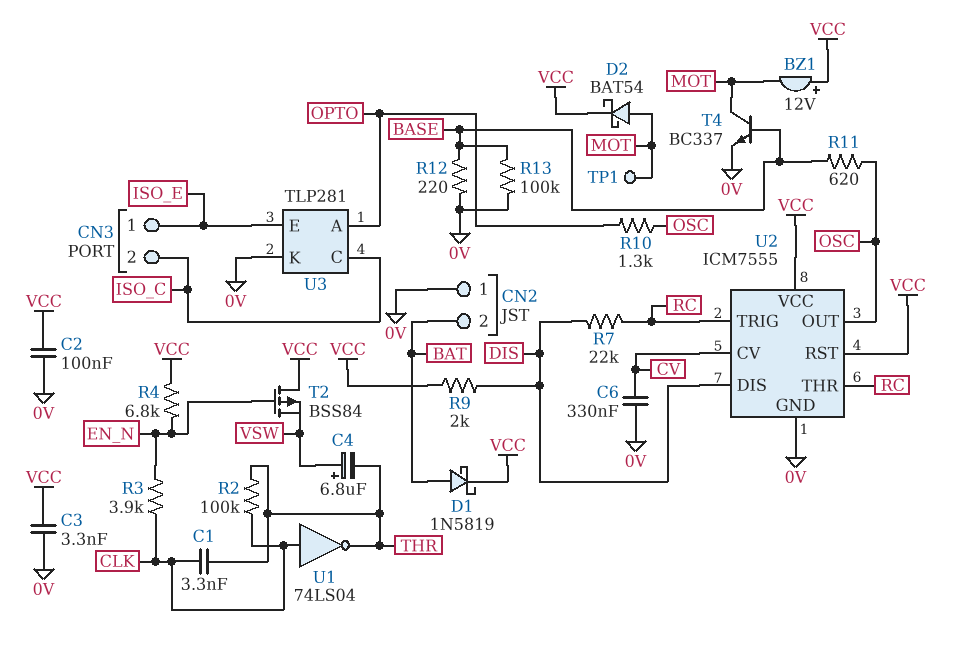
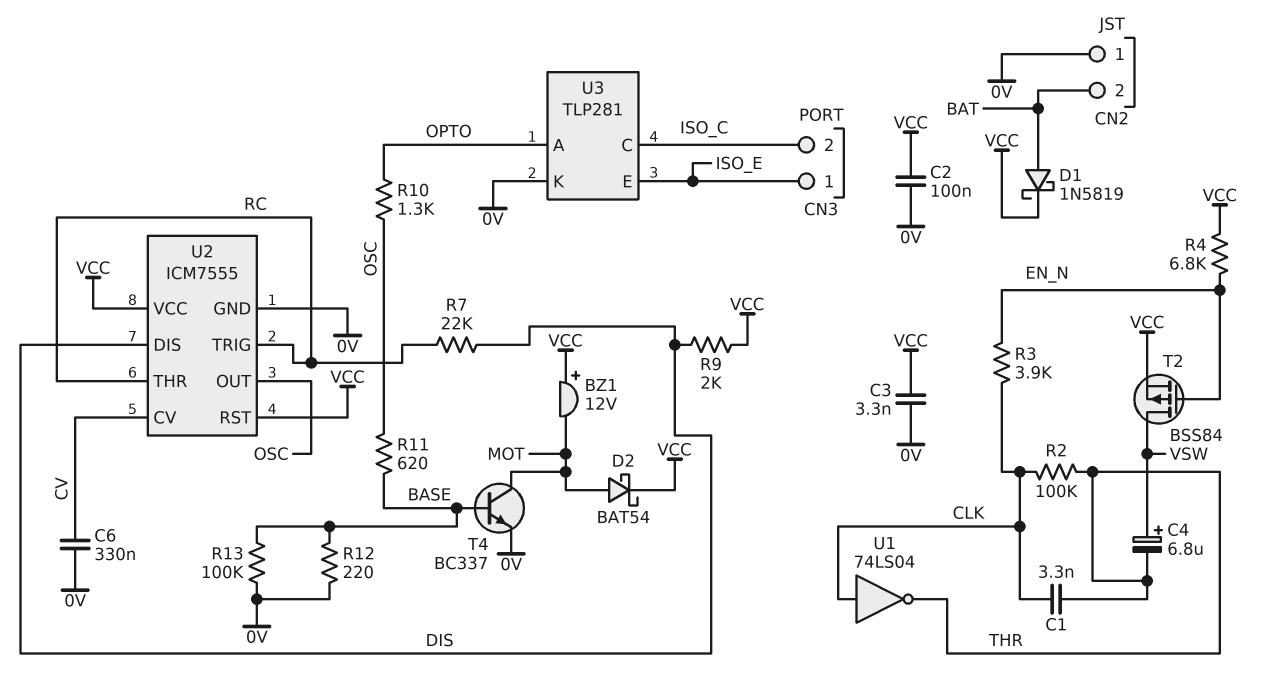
T2: PMOS BSS84 (G EN_N, D VCC, S VSW) -> PMOS BSS84 (G EN_N, D VSW, S VCC)
TP1: test point (MOT) -> none

